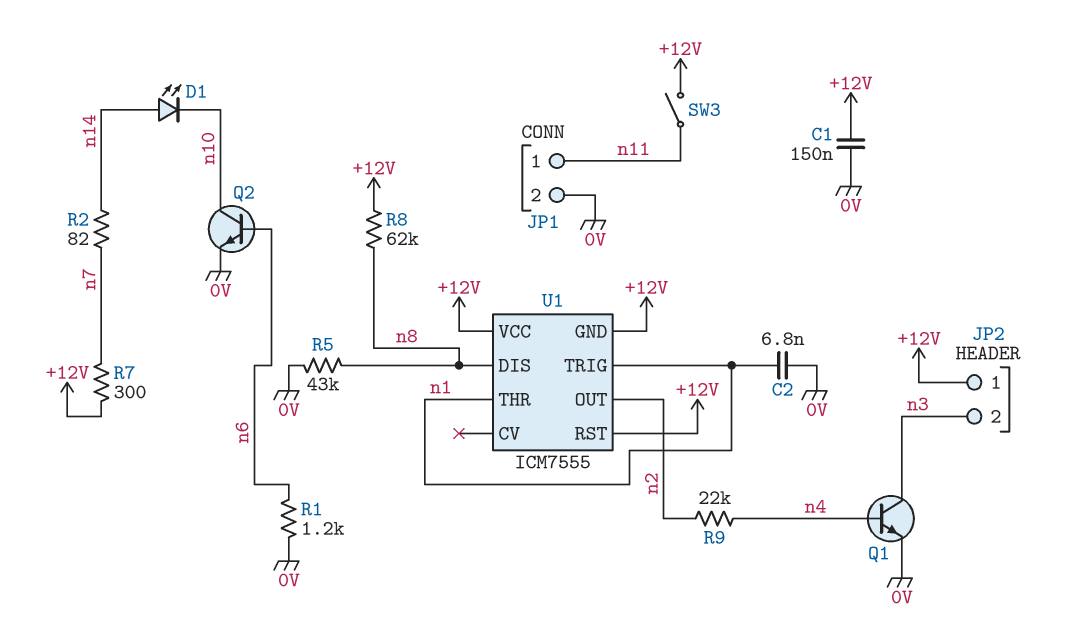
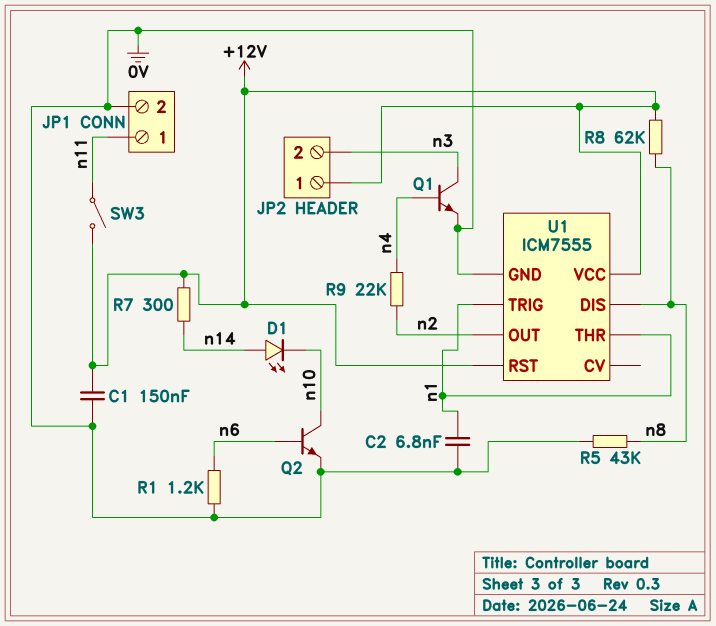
R2: 82 (n7, n14) -> none
R7: 300 (+12V, n7) -> 300 (+12V, n14)
U1 pin GND: +12V -> 0V

